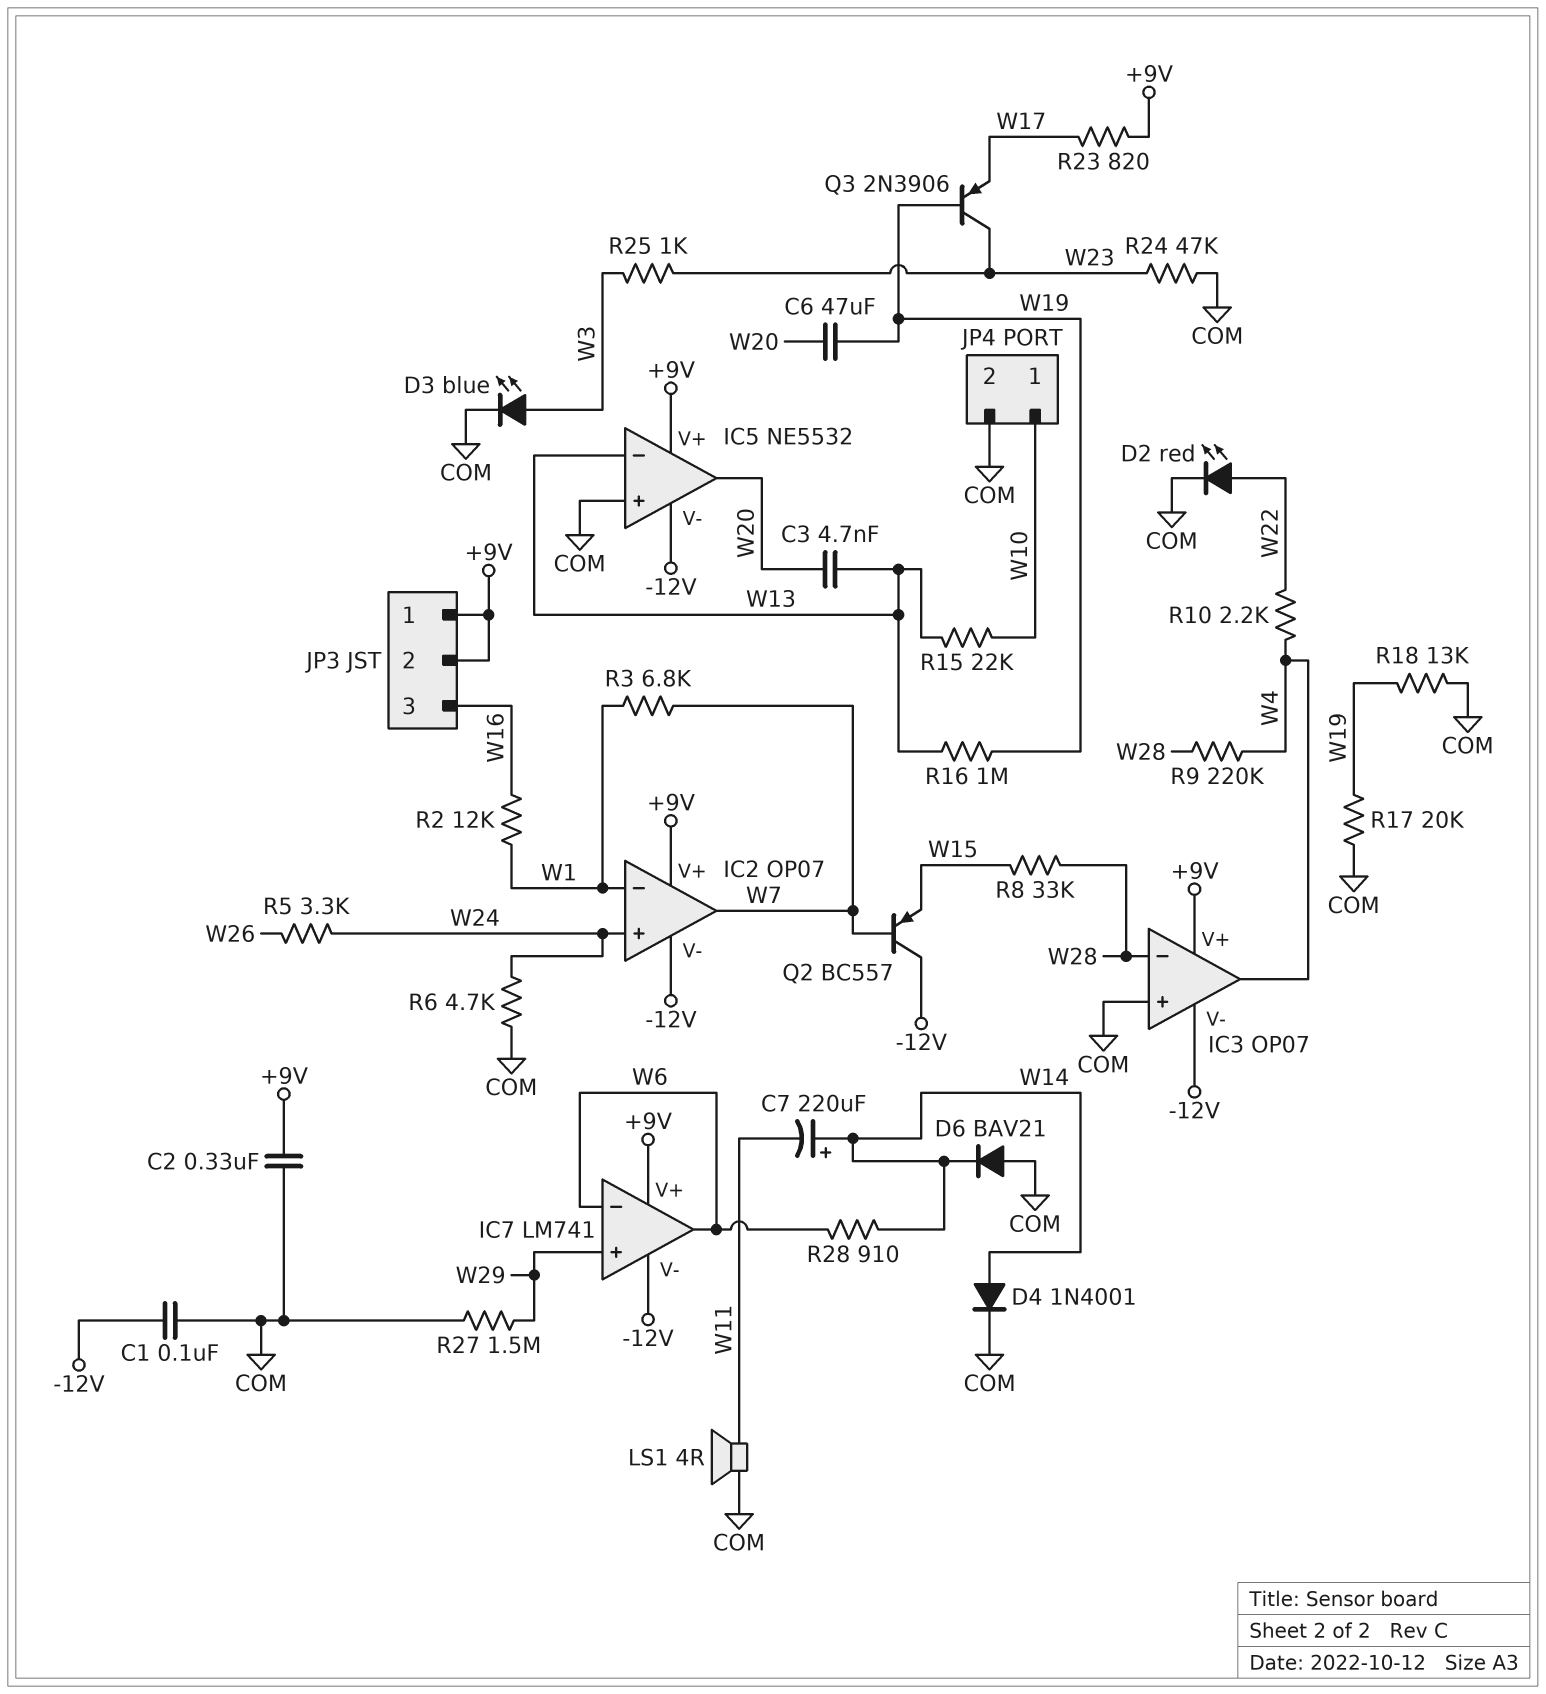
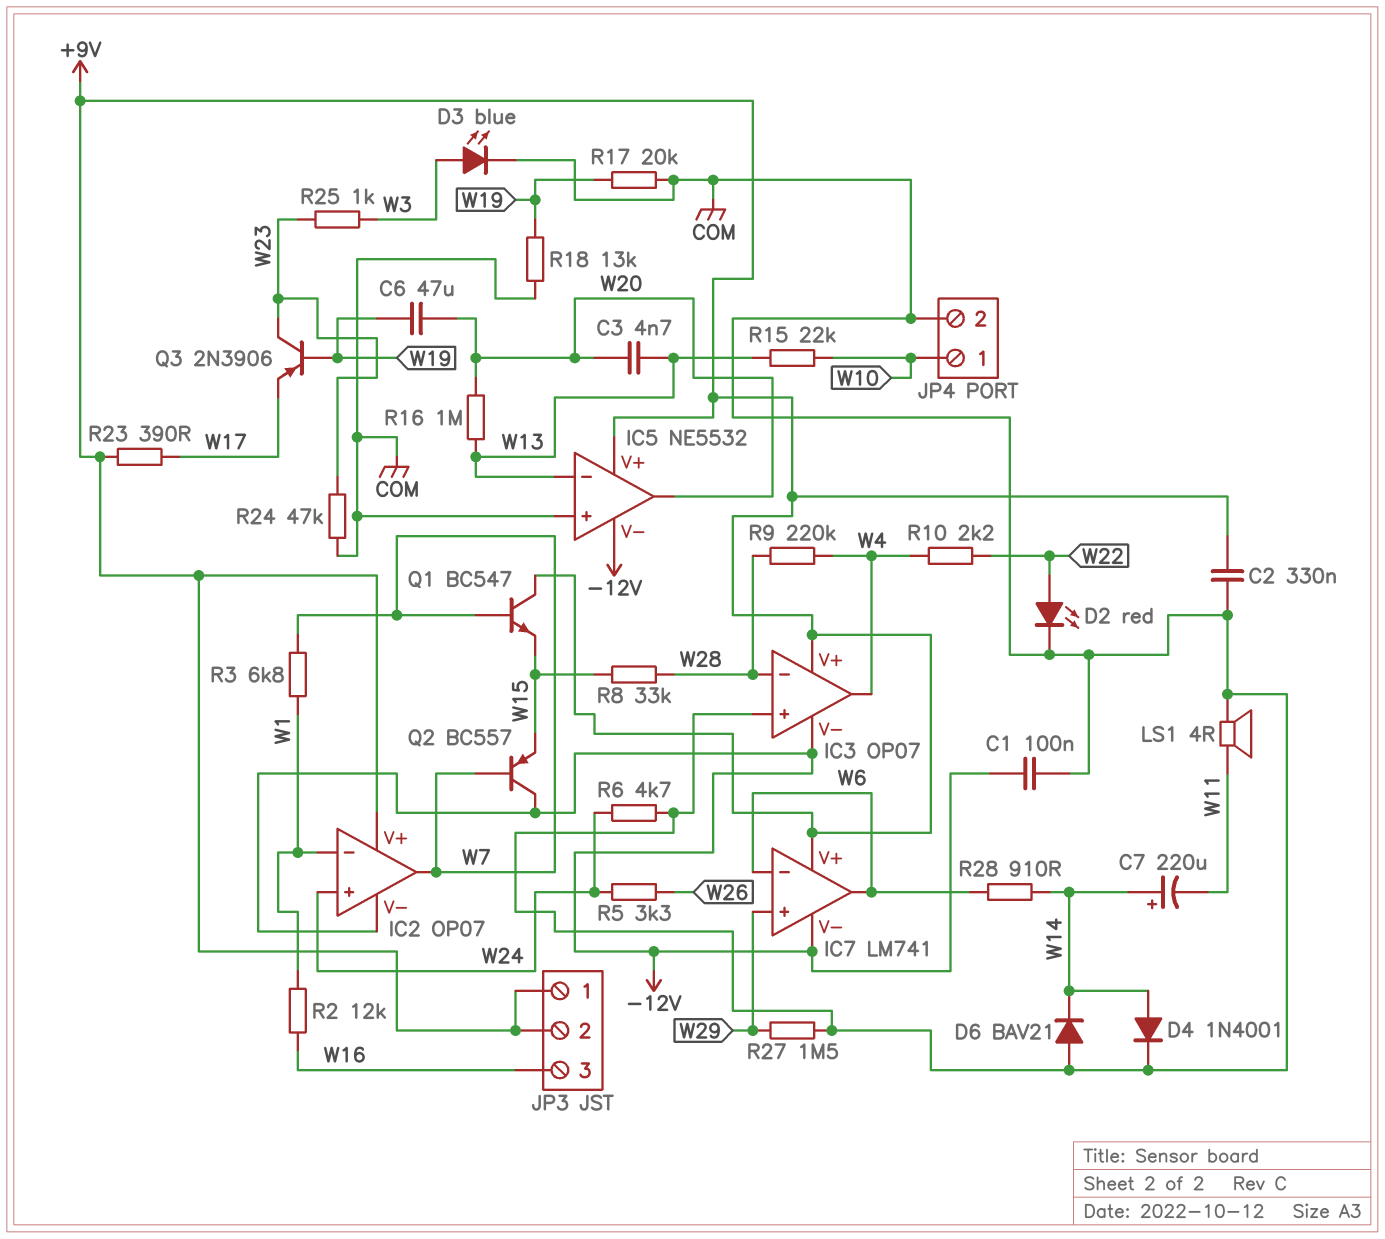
Q1: none -> NPN BC547 (B W7, C +9V, E W15)
R16: 1M (W13, W19) -> 1M (W13, W20)
R23: 820 (+9V, W17) -> 390 (+9V, W17)

